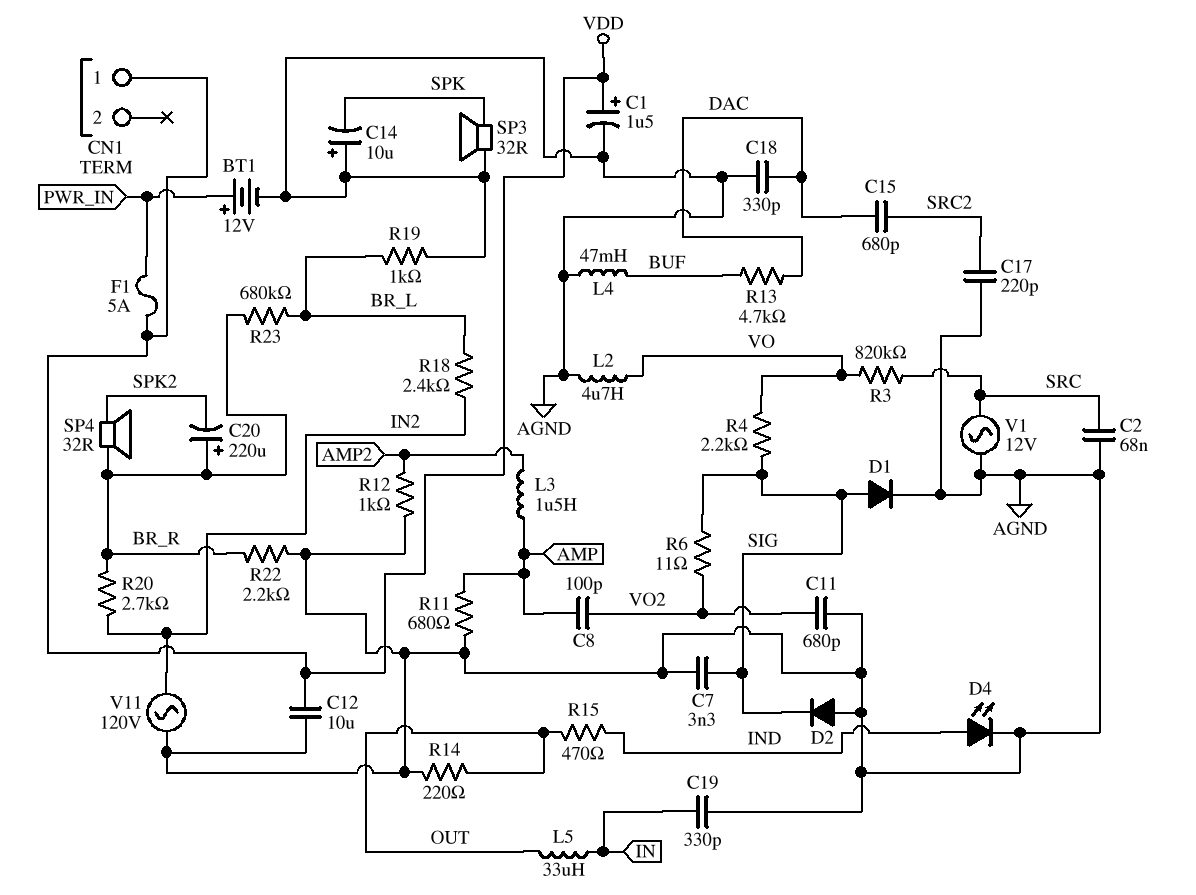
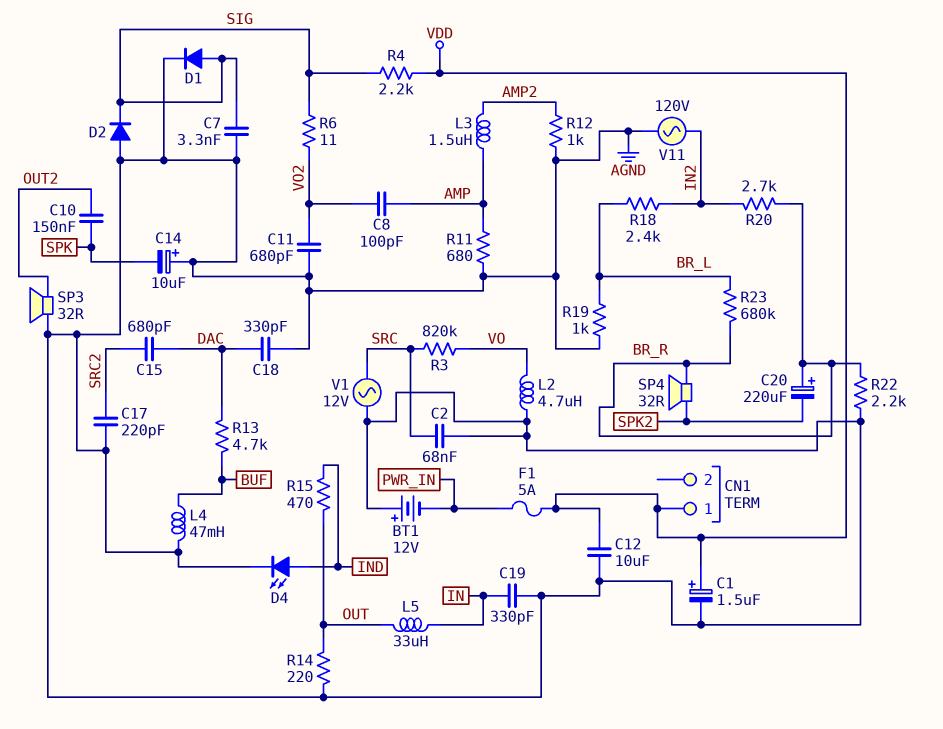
BT1: 12V (plus PWR_IN, minus AGND) -> 12V (plus AGND, minus PWR_IN)
C10: none -> 150nF (OUT2, SPK)
R4: 2.2k (SIG, VO) -> 2.2k (SIG, VDD)
SP3: speaker 32R (AGND, SPK) -> speaker 32R (AGND, OUT2)

